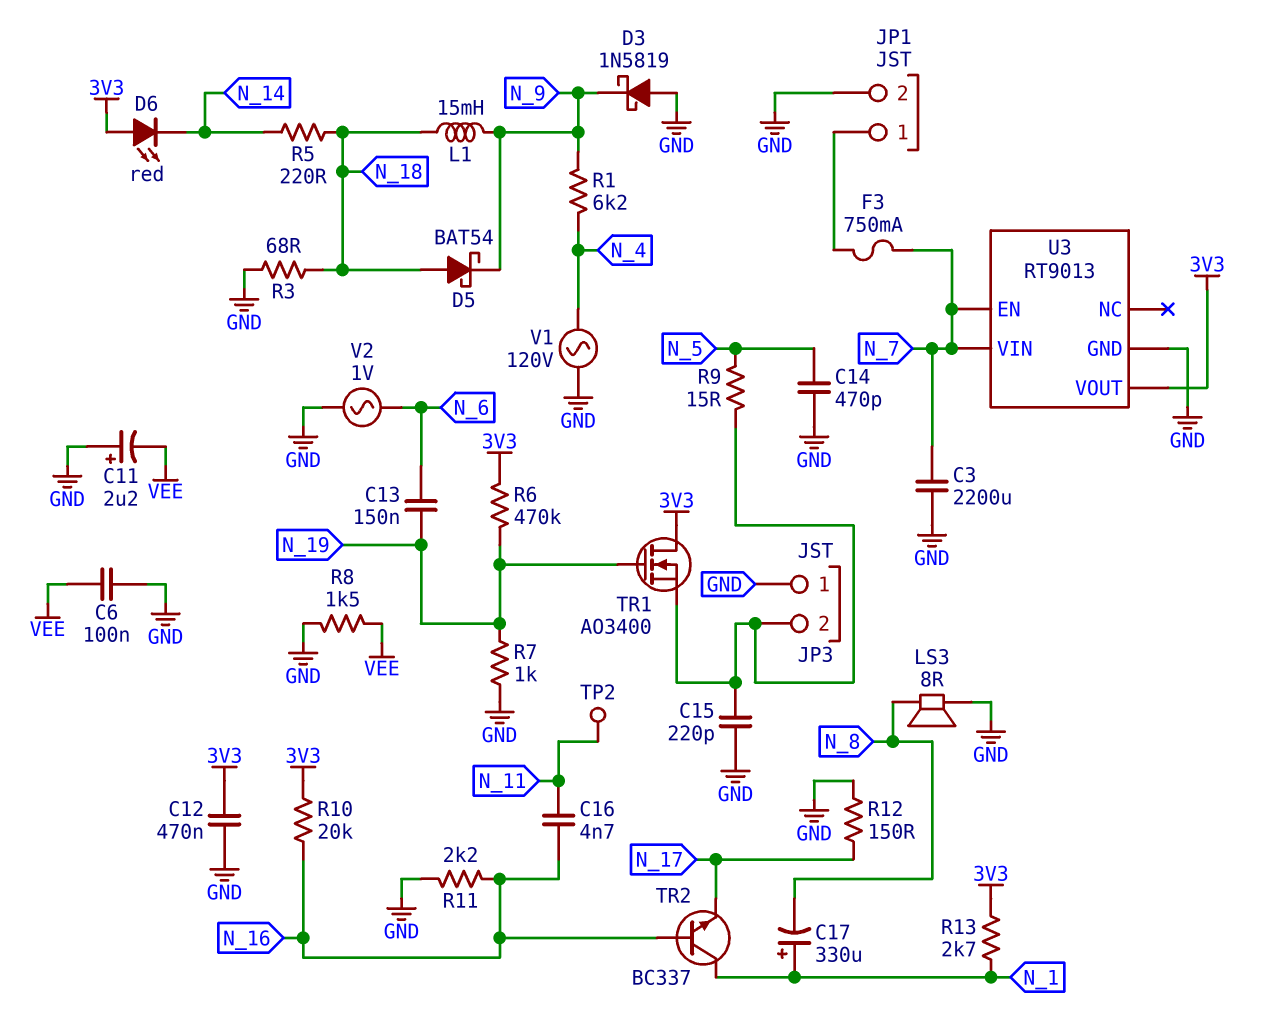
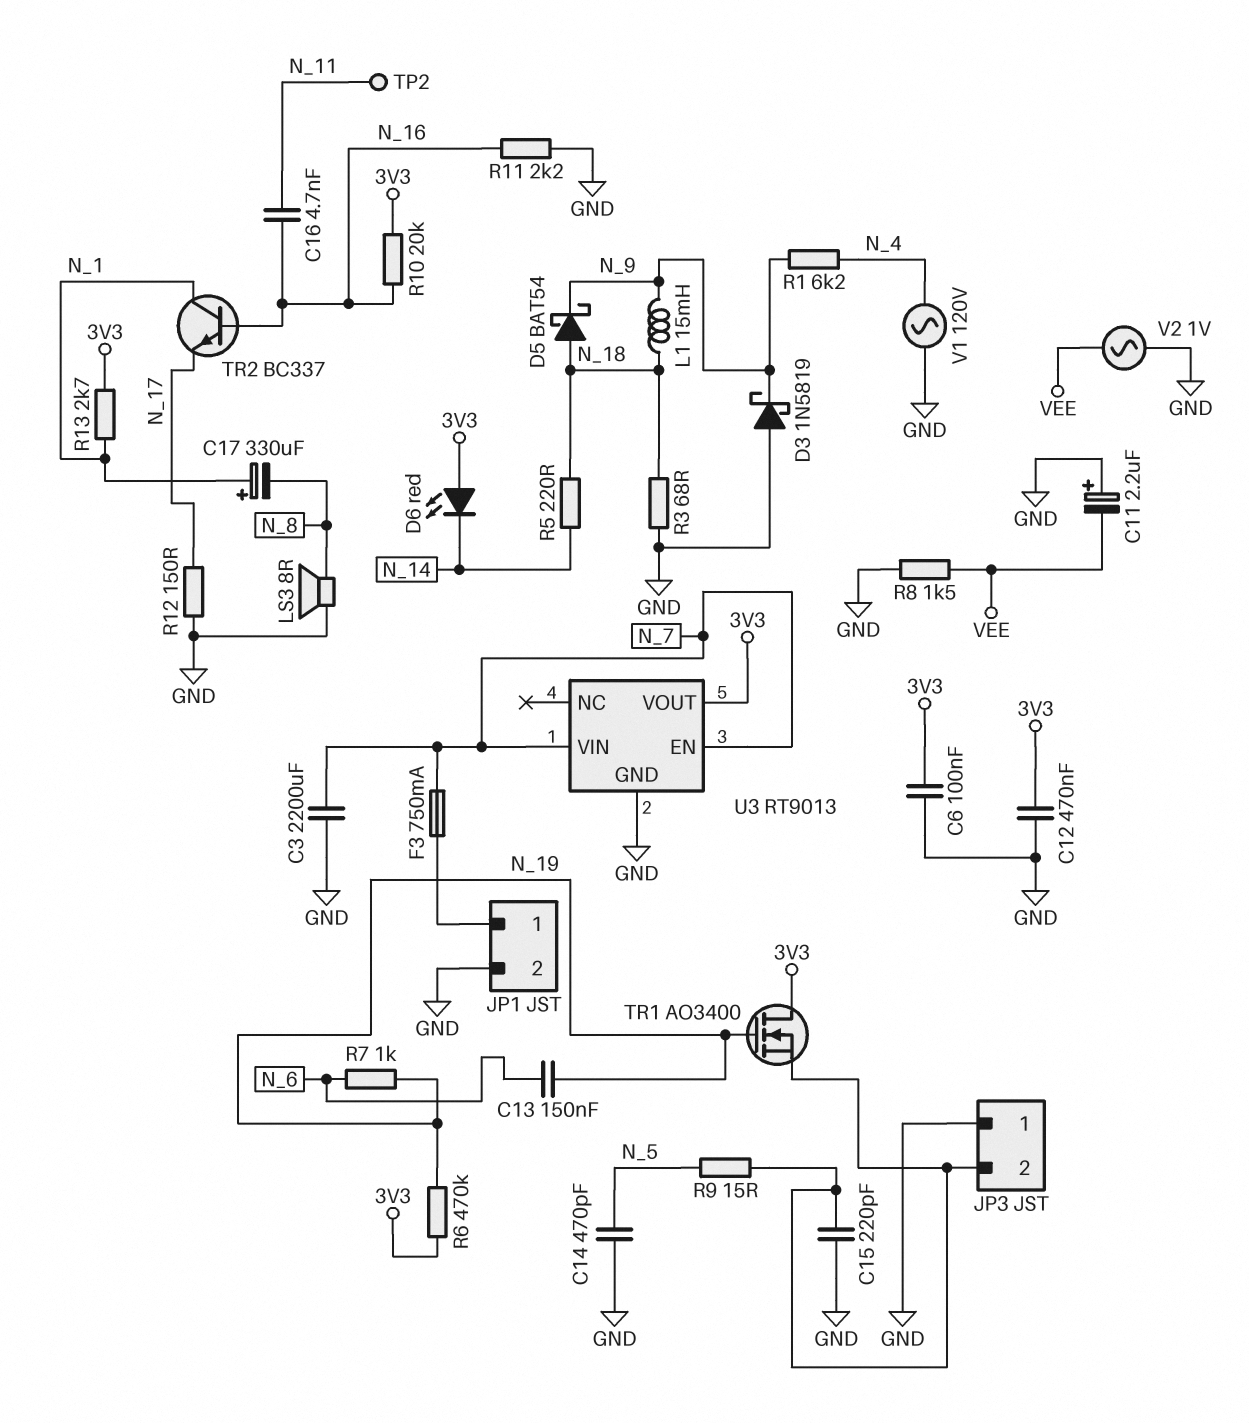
C6: 100nF (GND, VEE) -> 100nF (3V3, GND)
R7: 1k (GND, N_19) -> 1k (N_6, N_19)
V2: AC 1V (GND, N_6) -> AC 1V (GND, VEE)

